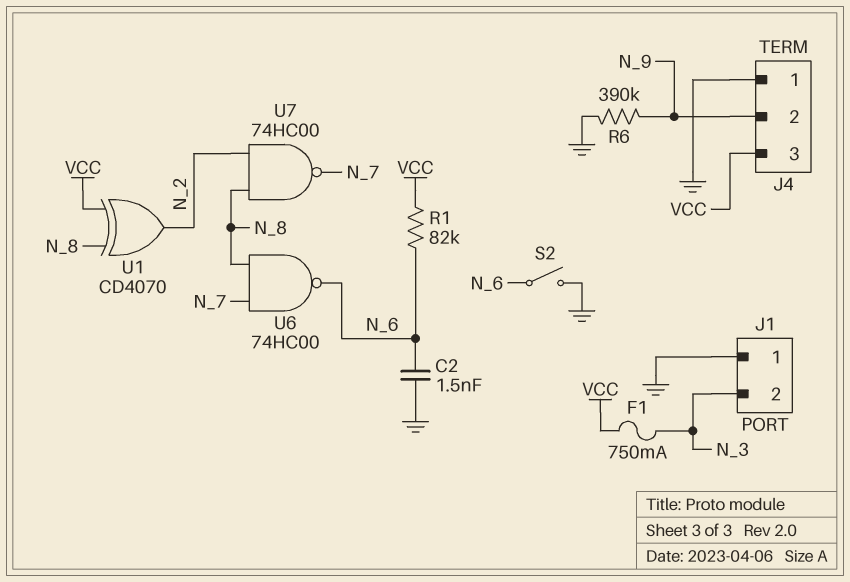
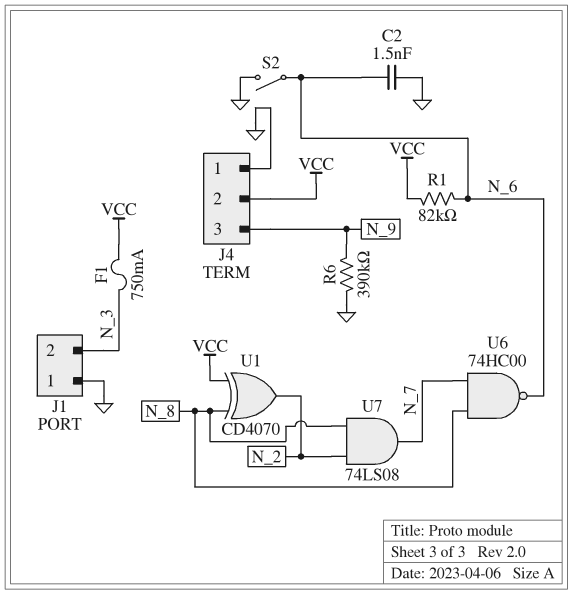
J4 pin 2: N_9 -> VCC
J4 pin 3: VCC -> N_9
U7: NAND 74HC00 (in N_2, in N_8, out N_7) -> AND 74LS08 (in N_2, in N_8, out N_7)

